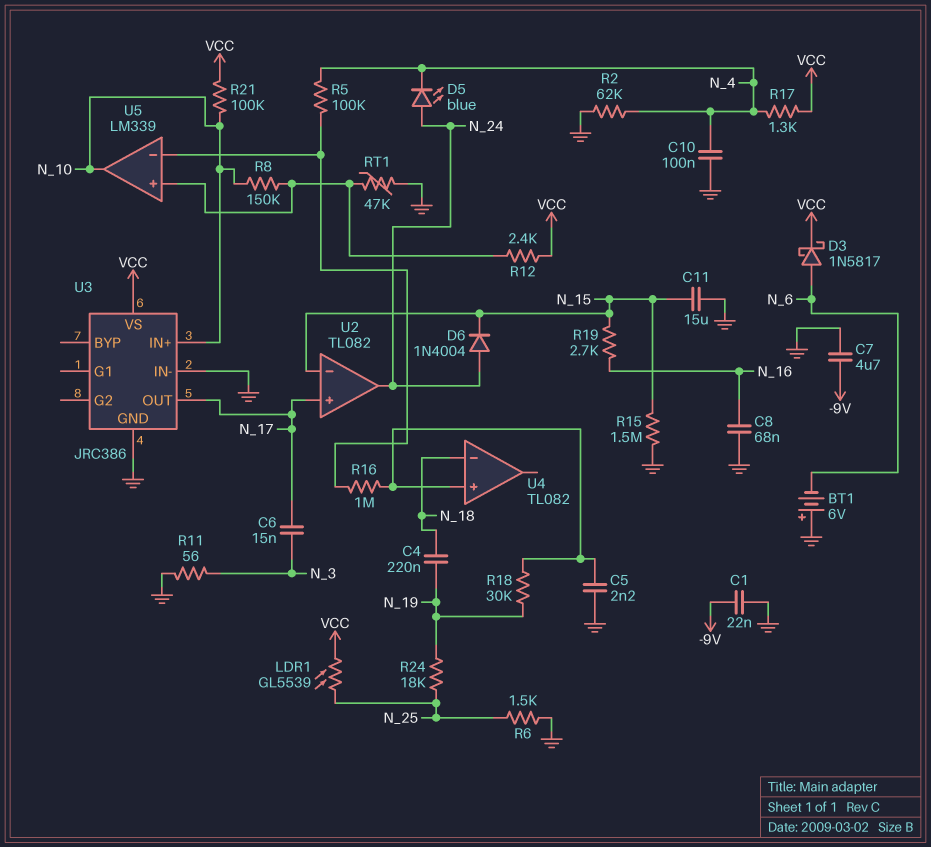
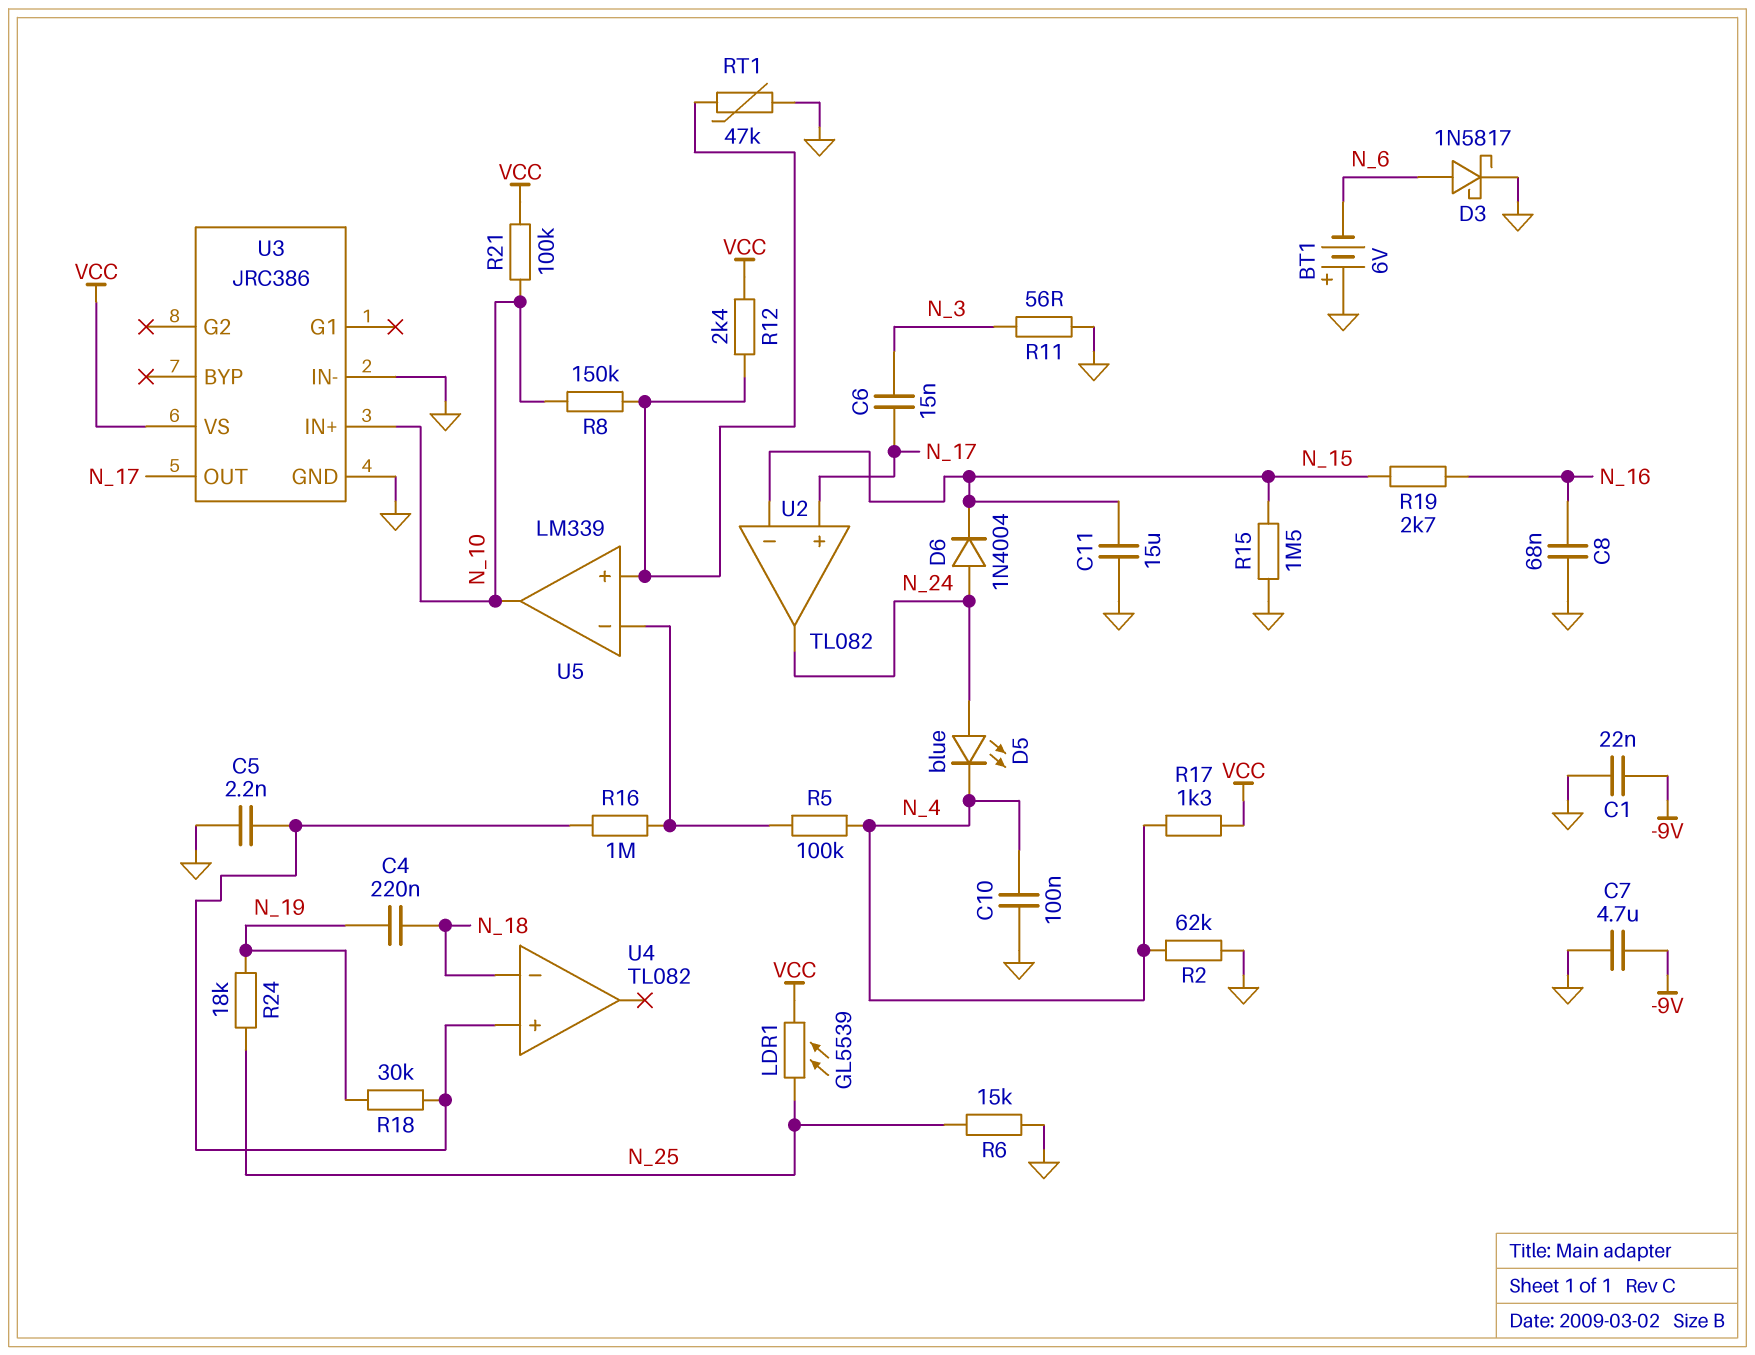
D3: schottky 1N5817 (A N_6, K VCC) -> schottky 1N5817 (A N_6, K GND)
R6: 1.5k (GND, N_25) -> 15k (GND, N_25)

